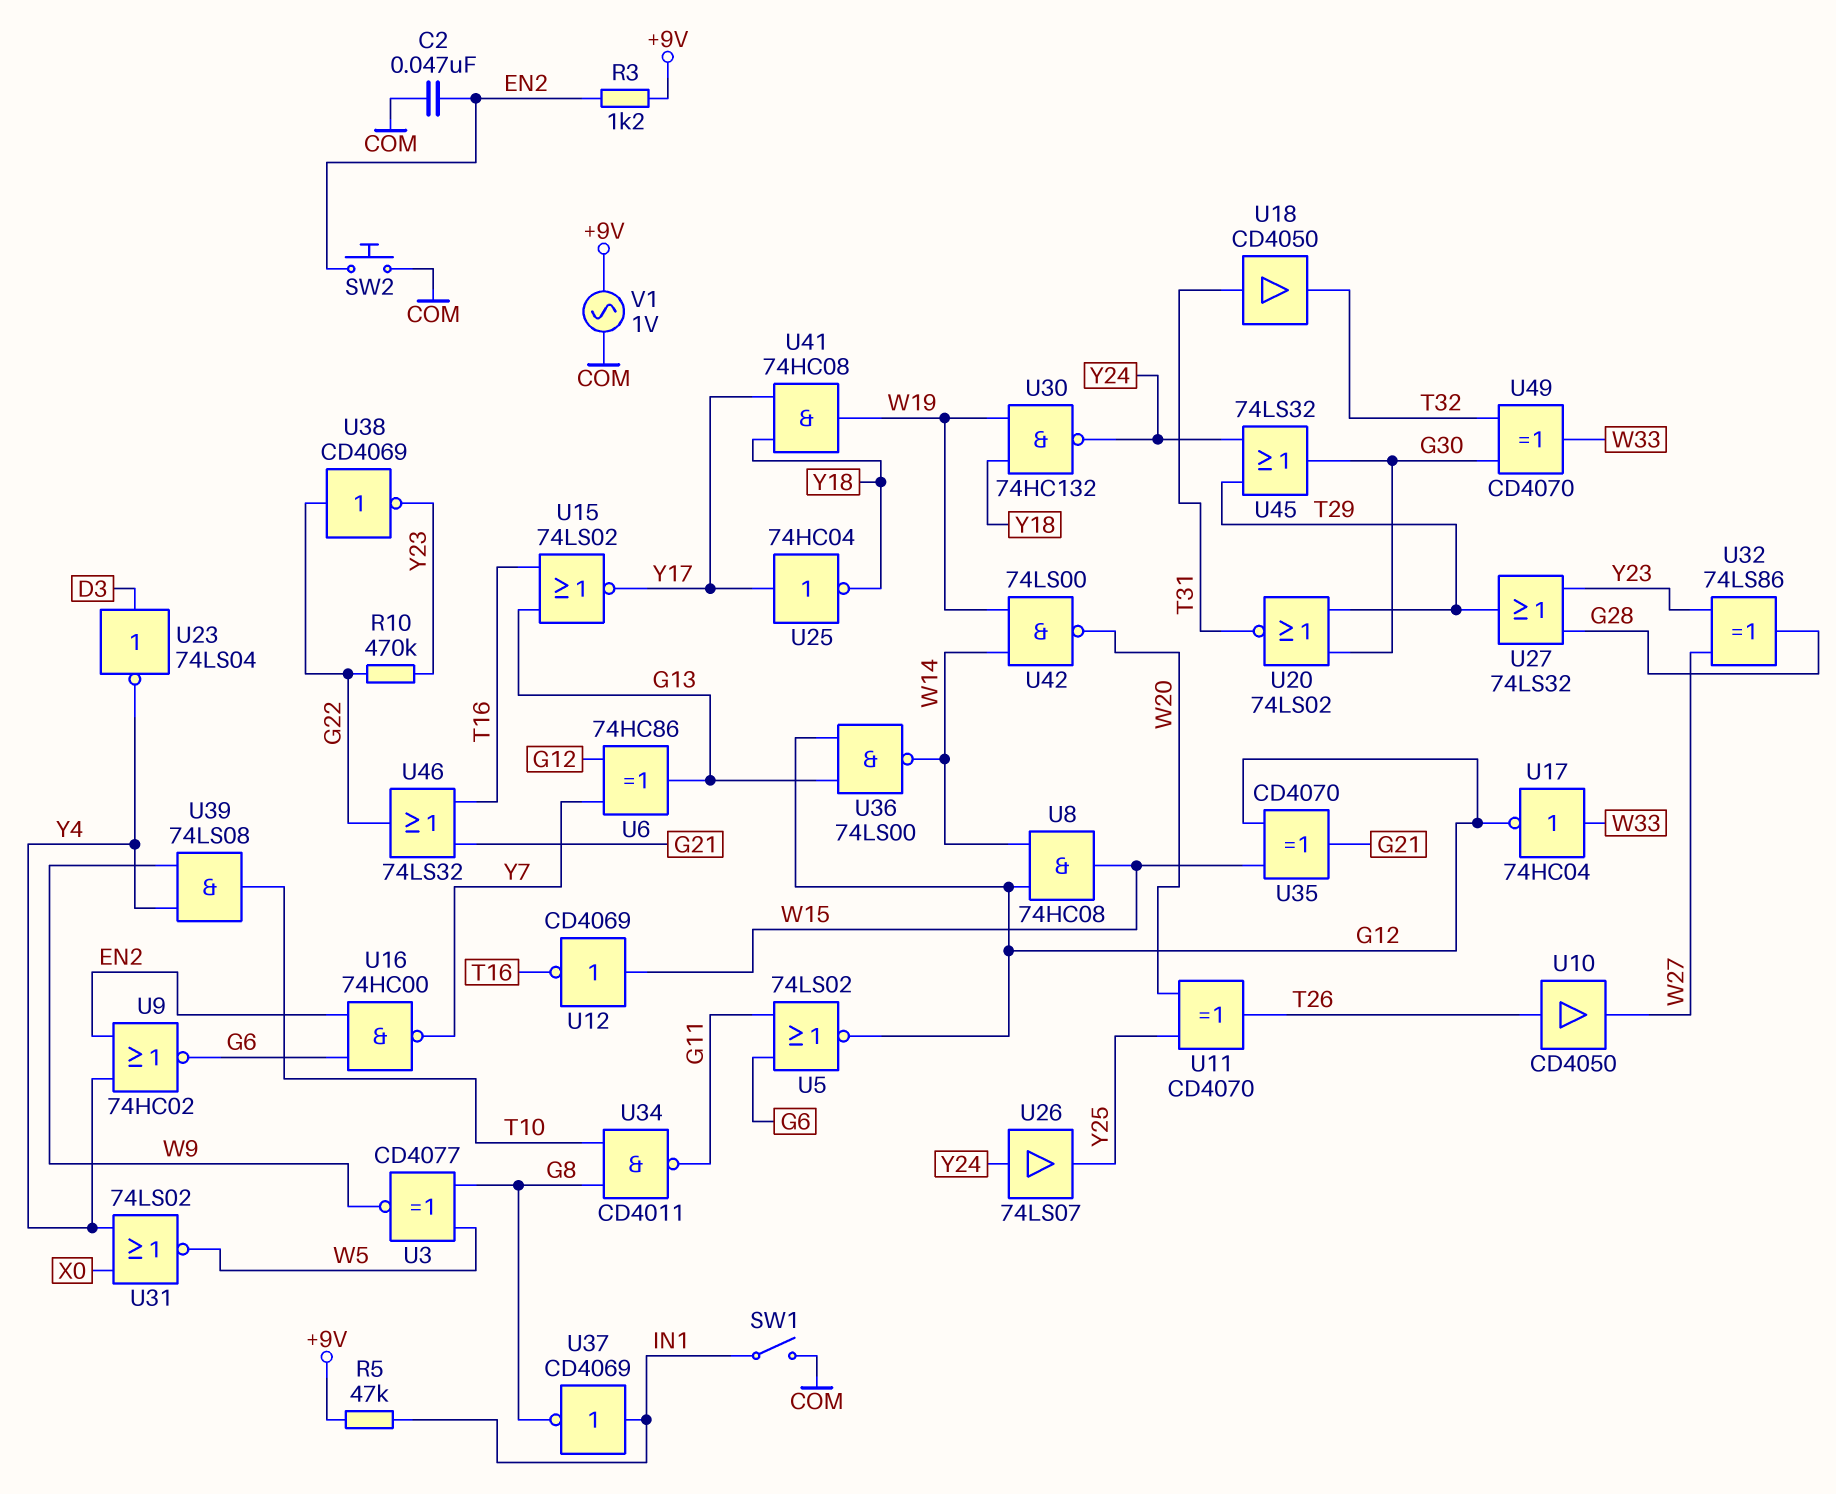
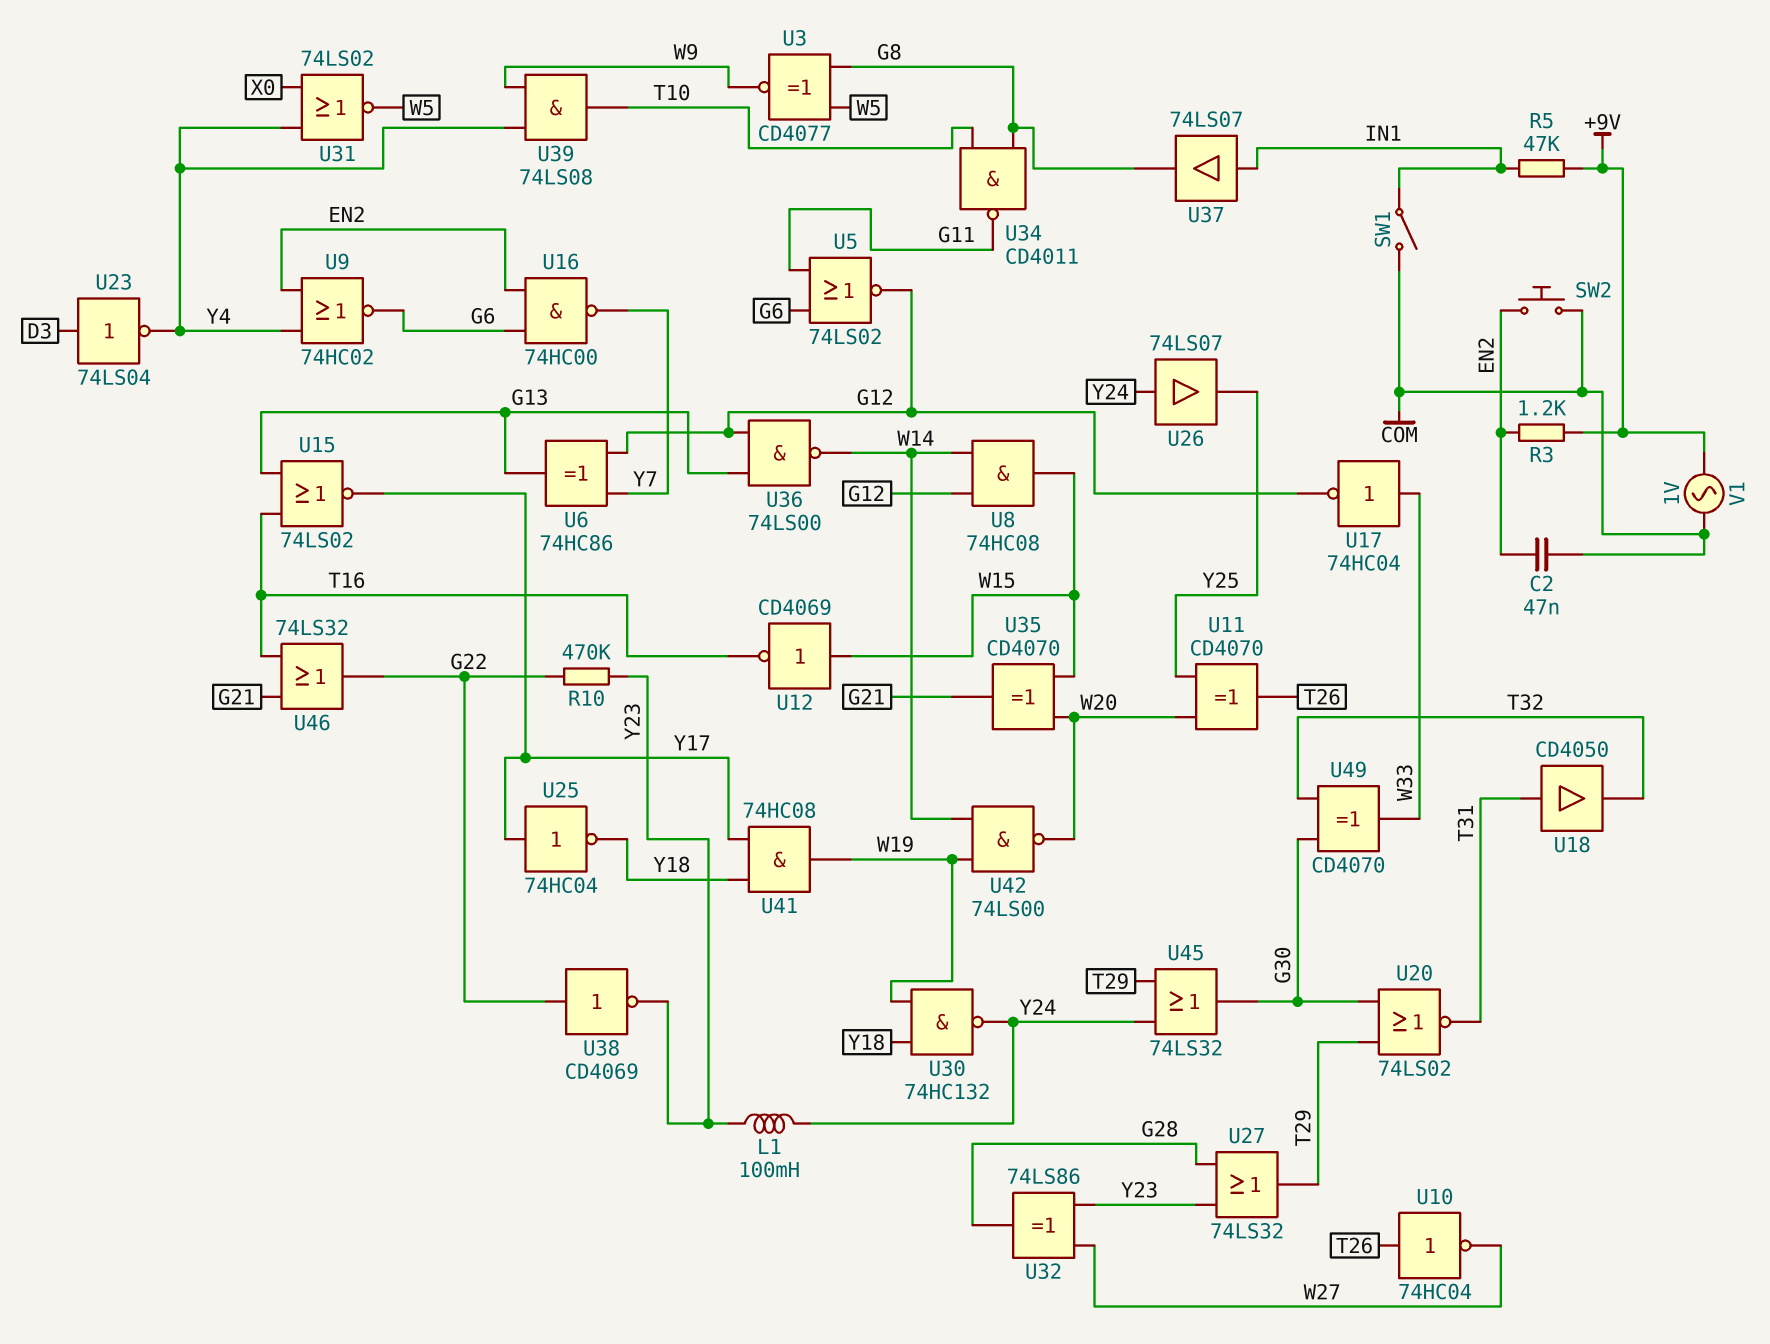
L1: none -> 100mH (Y23, Y24)
U10: buffer CD4050 (in T26, out W27) -> NOT 74HC04 (in T26, out W27)
U35: XOR CD4070 (in G12, in W15, out G21) -> XOR CD4070 (in W15, in W20, out G21)
U37: NOT CD4069 (in IN1, out G8) -> buffer 74LS07 (in IN1, out G8)

